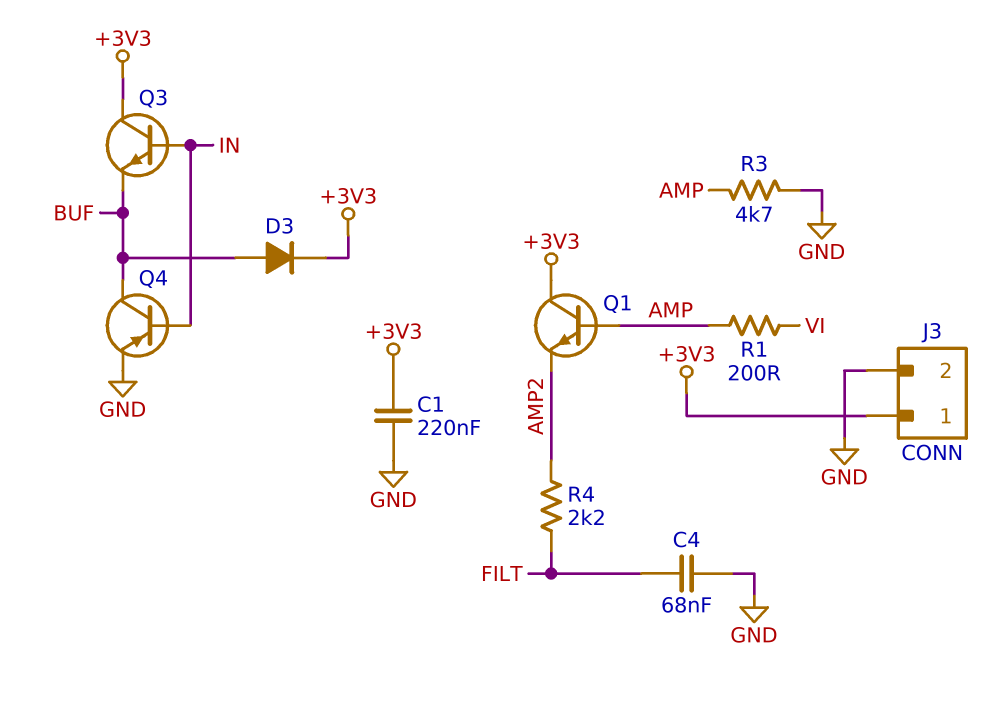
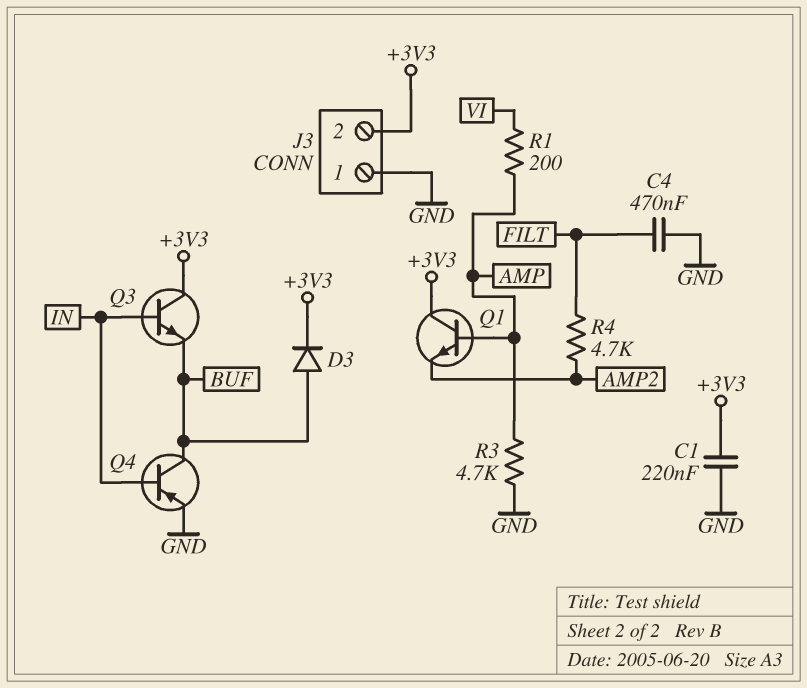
C4: 68nF (FILT, GND) -> 470nF (FILT, GND)
J3 pin 1: +3V3 -> GND
J3 pin 2: GND -> +3V3
R4: 2.2k (AMP2, FILT) -> 4.7k (AMP2, FILT)

